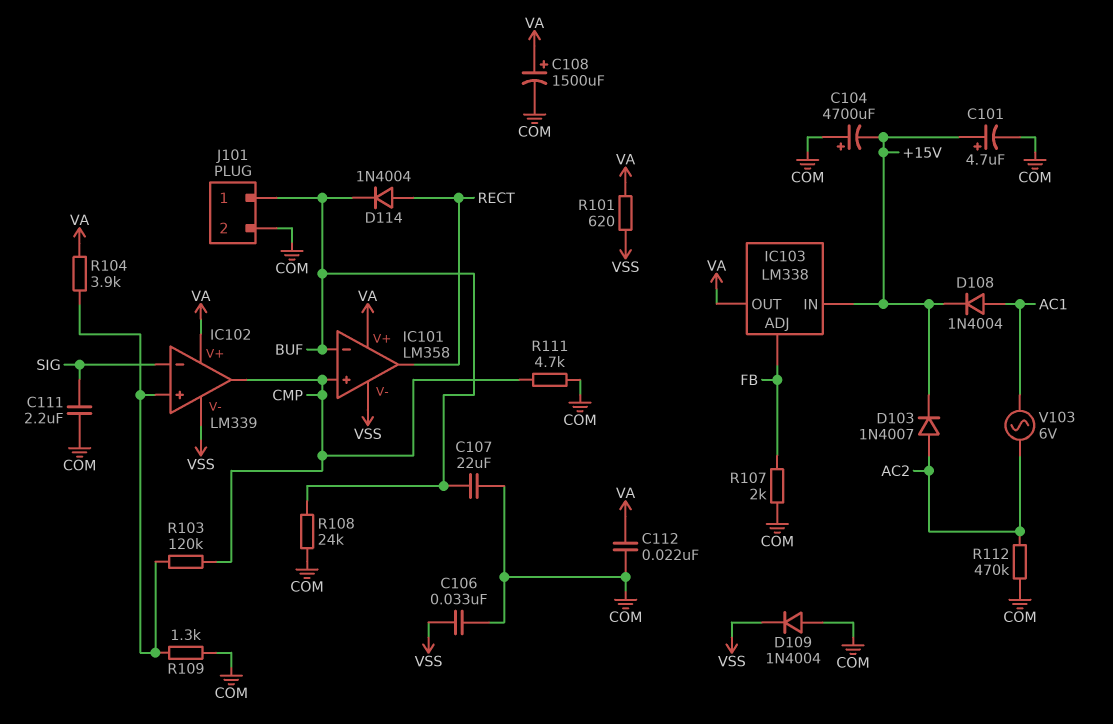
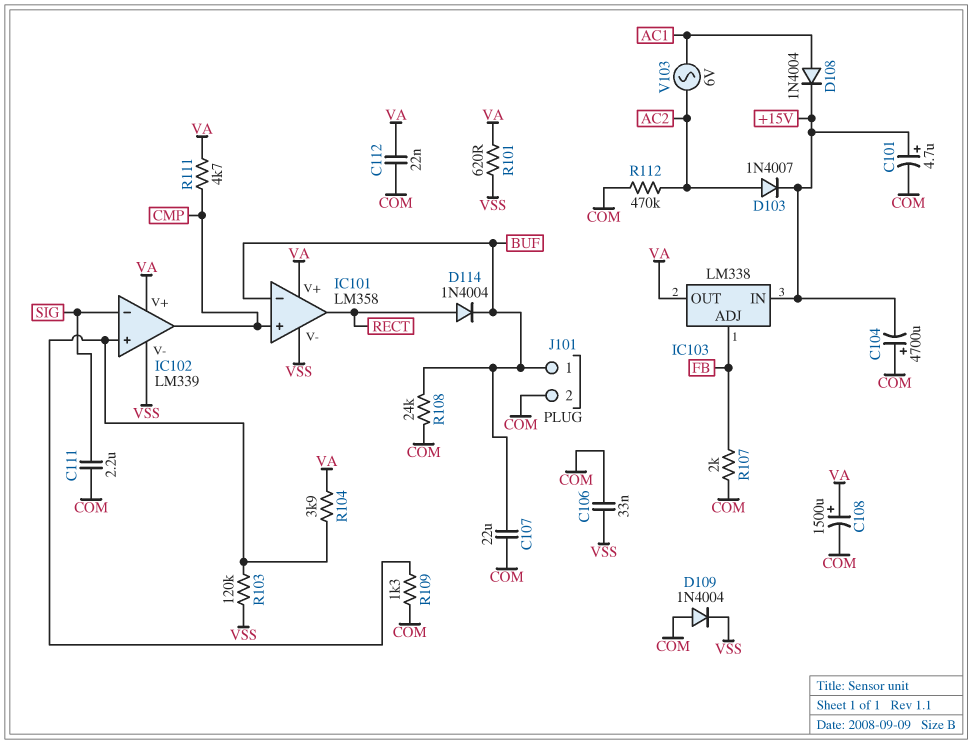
R103: 120k (CMP, IC102/in+) -> 120k (IC102/in+, VSS)
R111: 4.7k (CMP, COM) -> 4.7k (CMP, VA)

